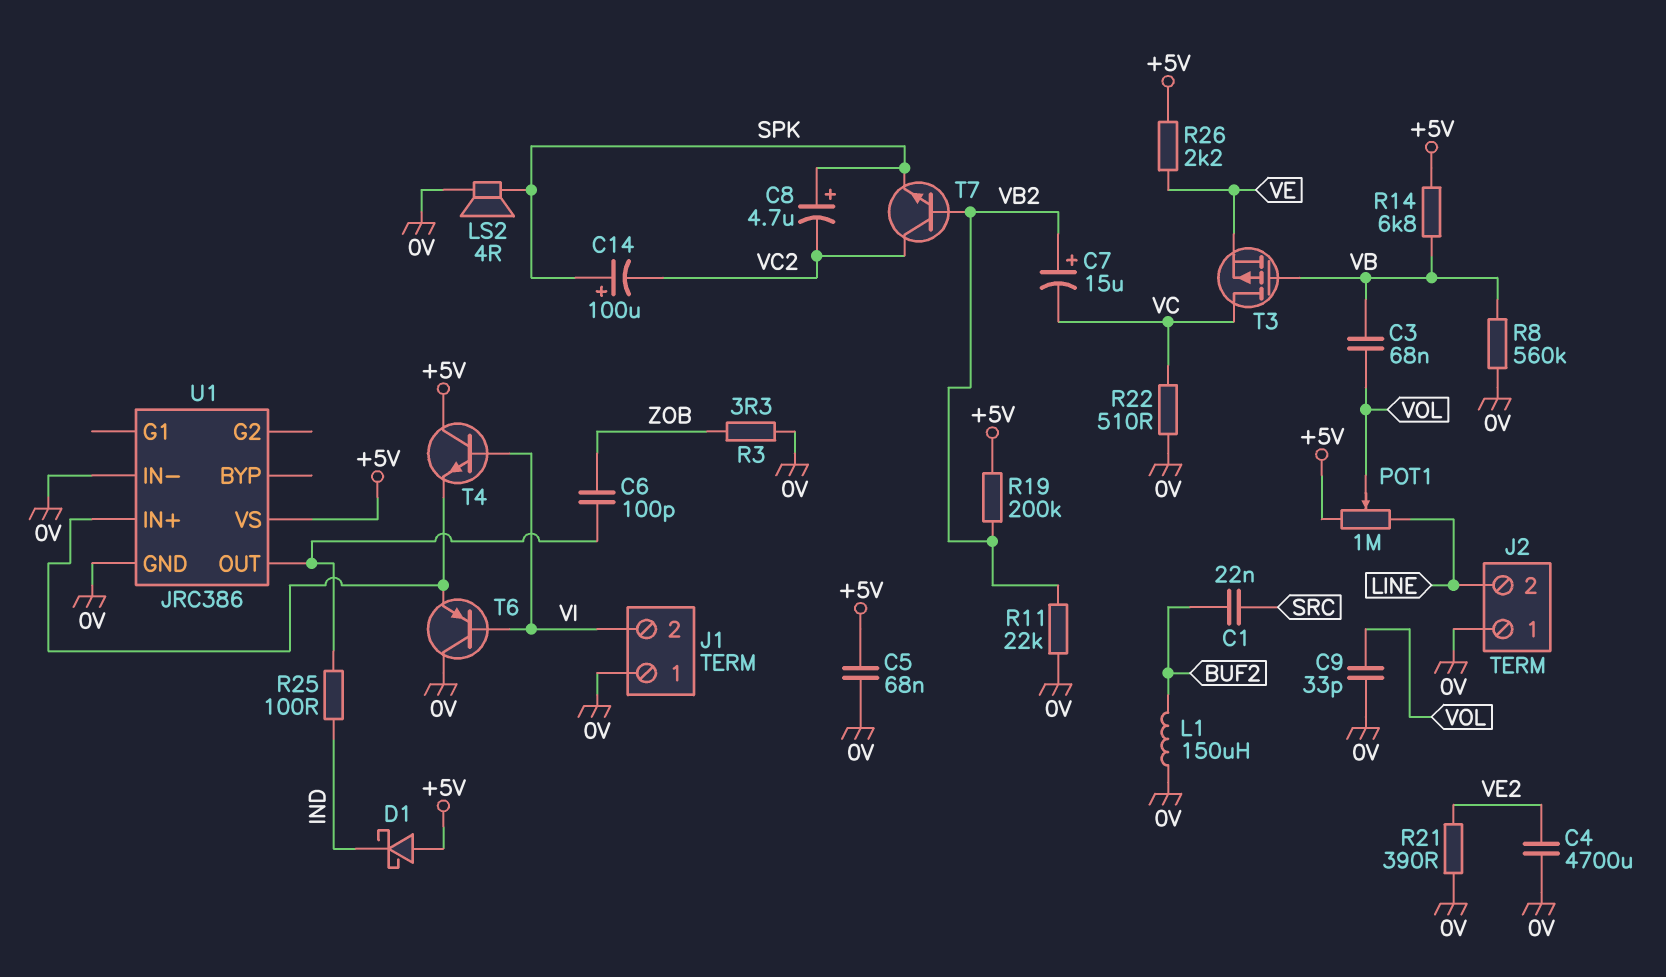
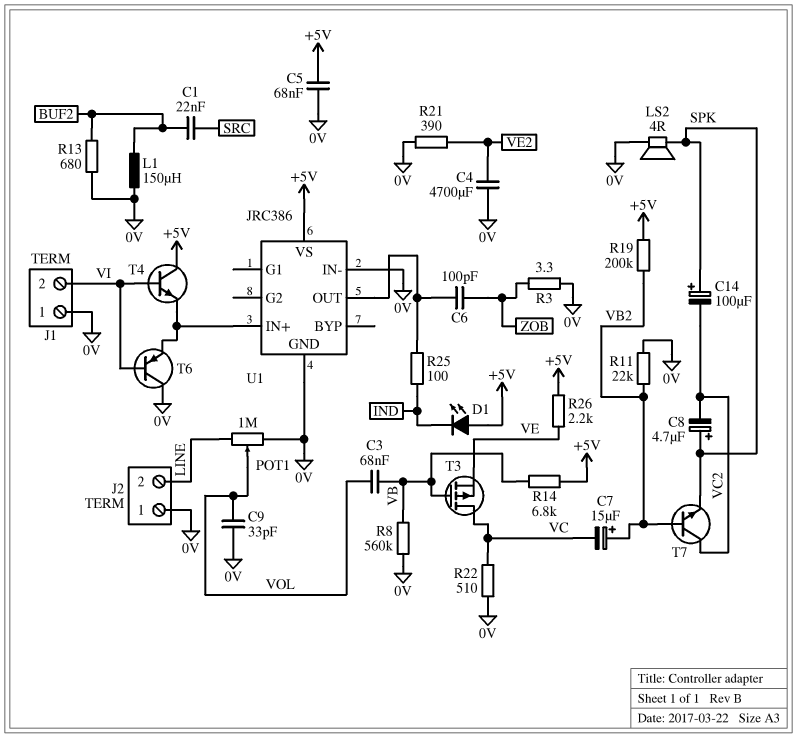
D1: schottky (A +5V, K IND) -> LED (A +5V, K IND)
POT1: 1M (+5V, LINE, wiper VOL) -> 1M (0V, LINE, wiper VOL)
R13: none -> 680 (0V, BUF2)

